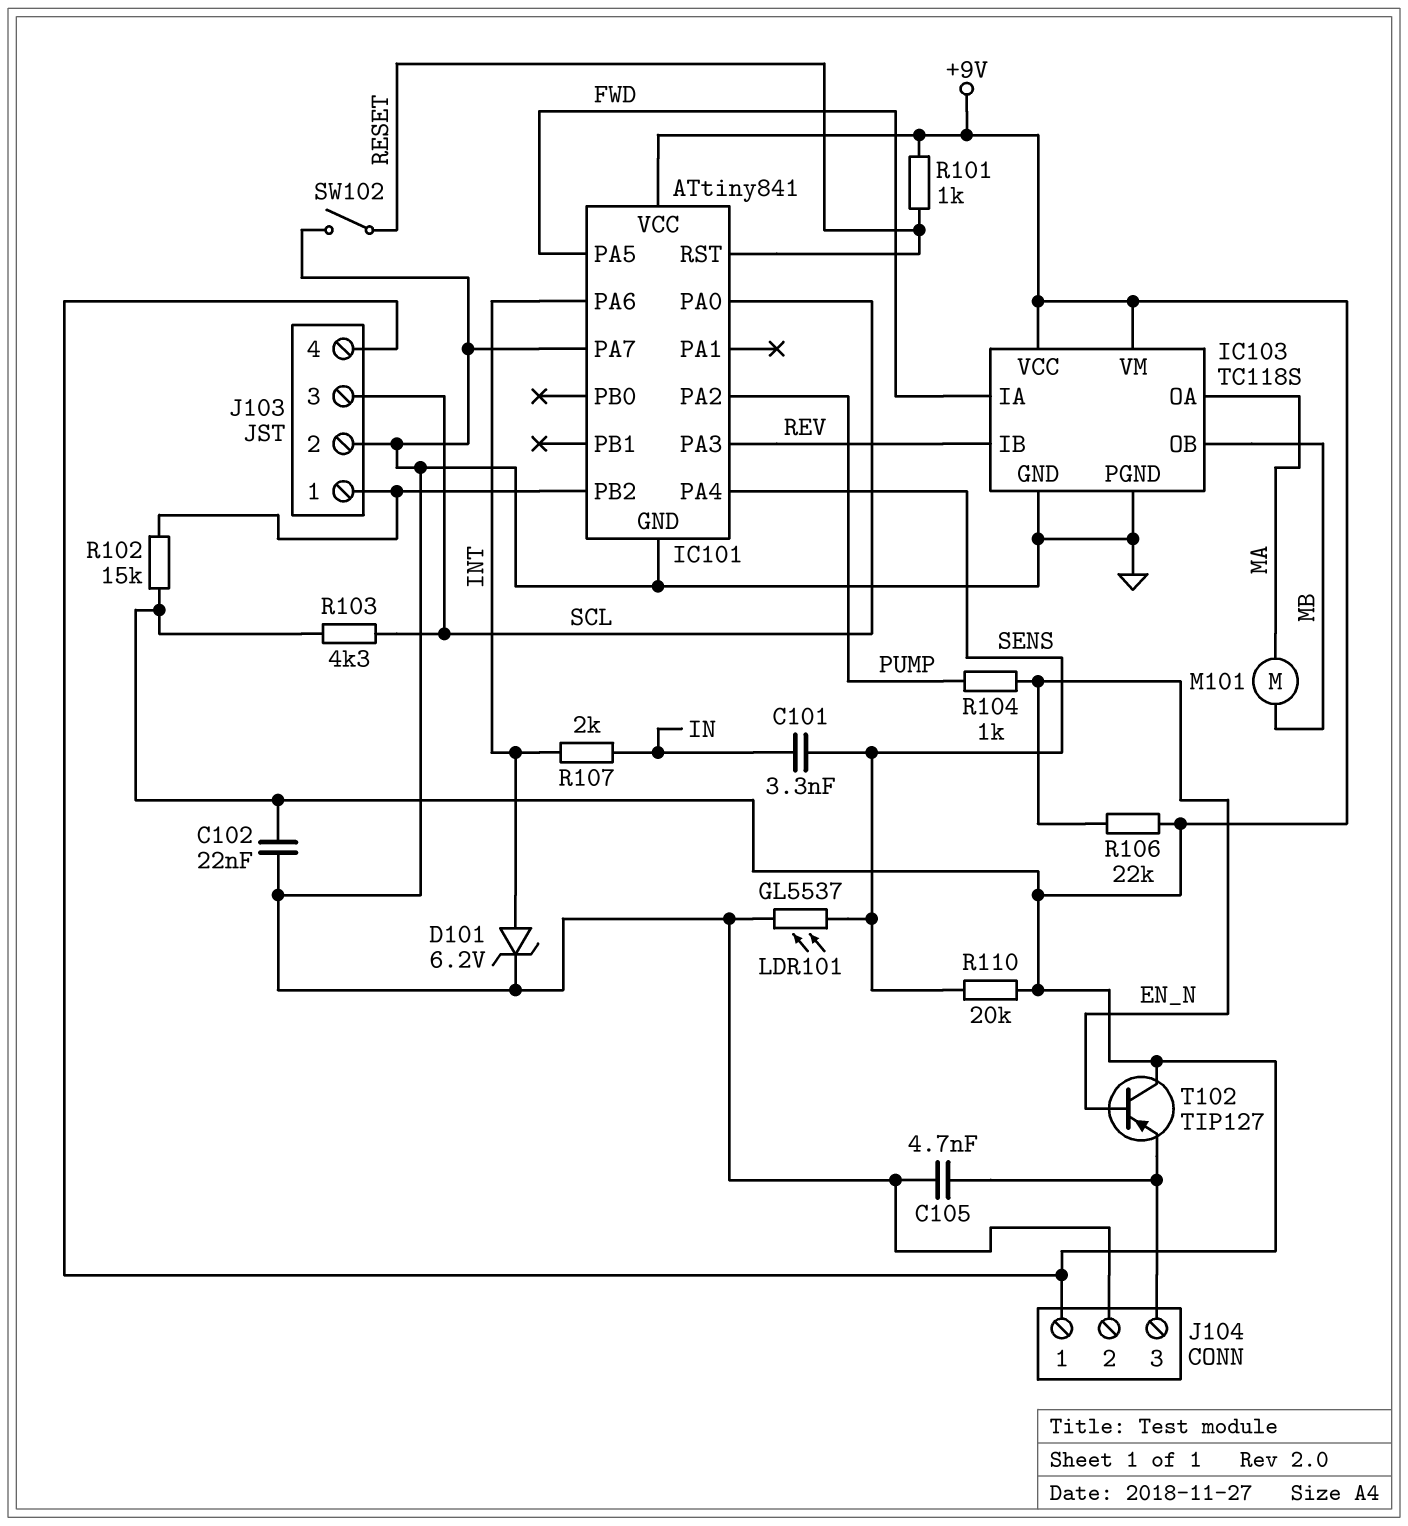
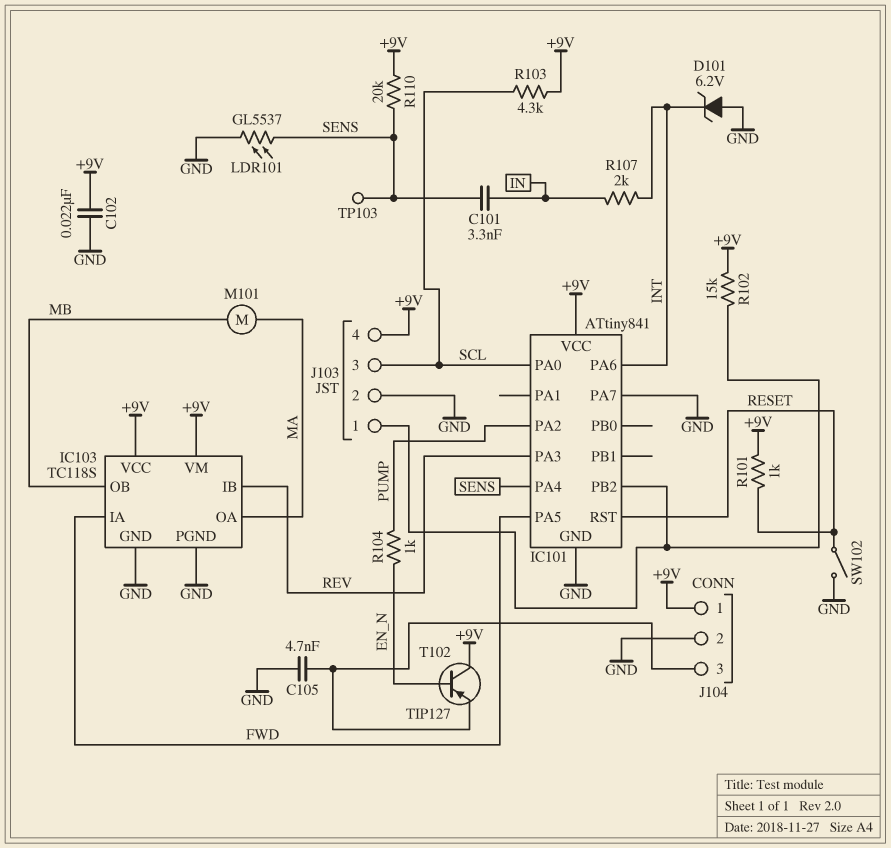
D101: zener 6.2V (A INT, K GND) -> zener 6.2V (A GND, K INT)
R106: 22k (+9V, EN_N) -> none
TP103: none -> test point (SENS)

